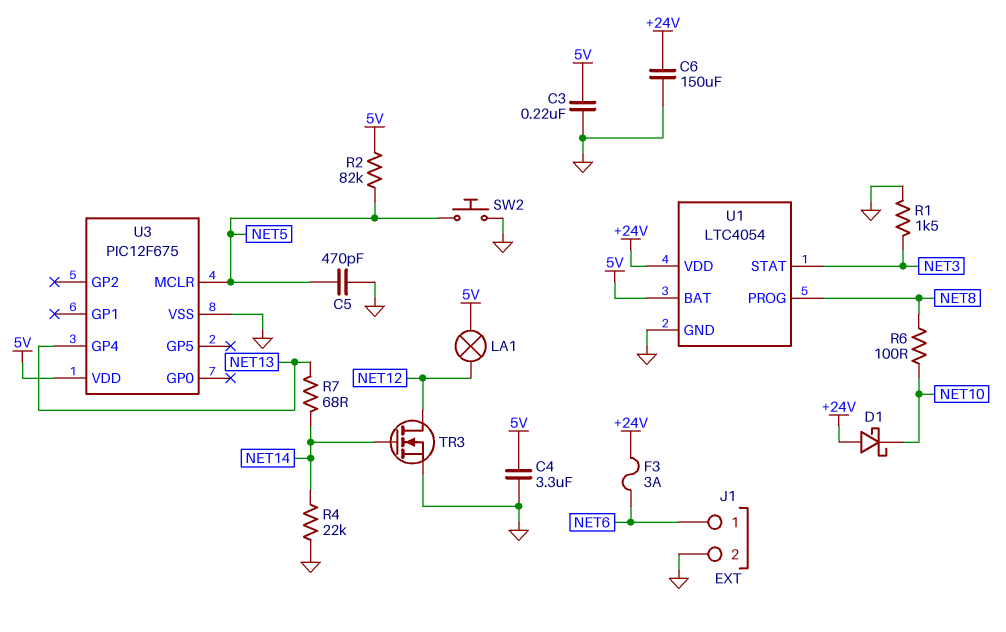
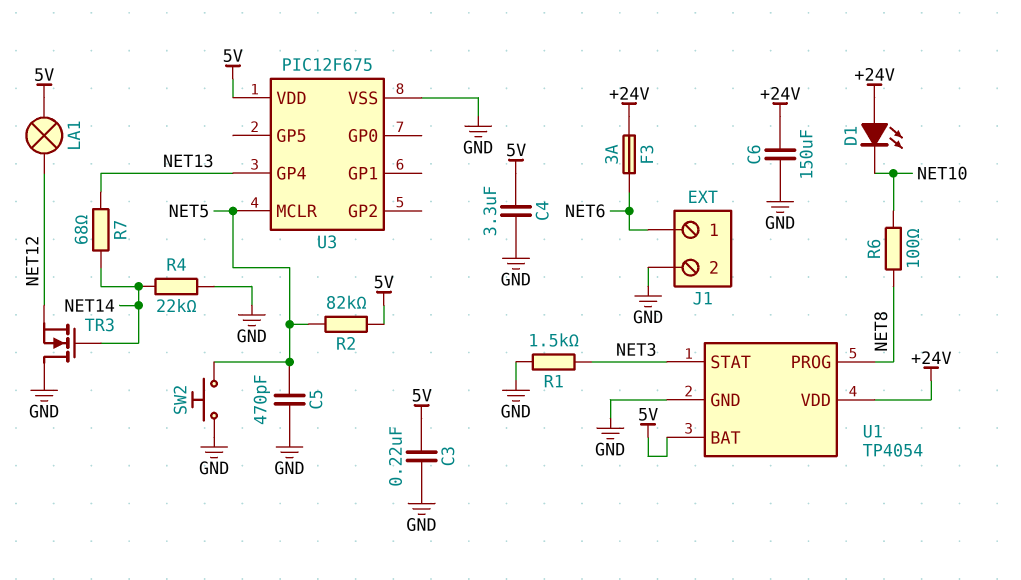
D1: schottky (A +24V, K NET10) -> LED (A +24V, K NET10)
TR3: NMOS (G NET14, D NET12, S GND) -> NMOS (G NET14, D GND, S NET12)
U1: LTC4054 -> TP4054

